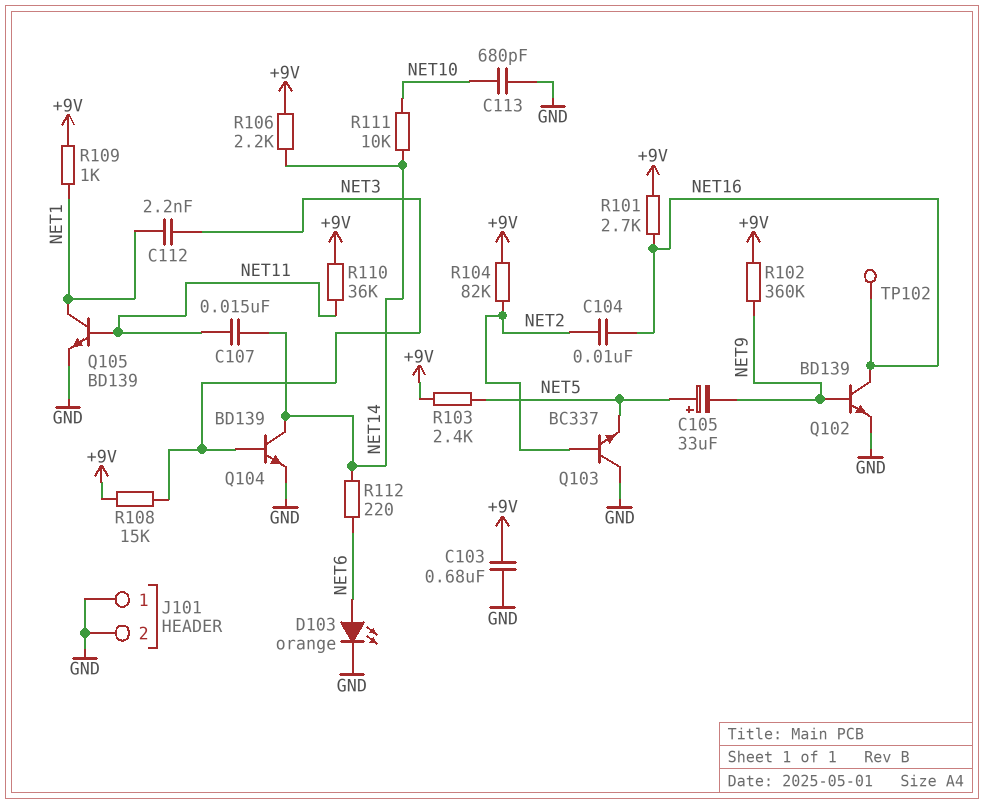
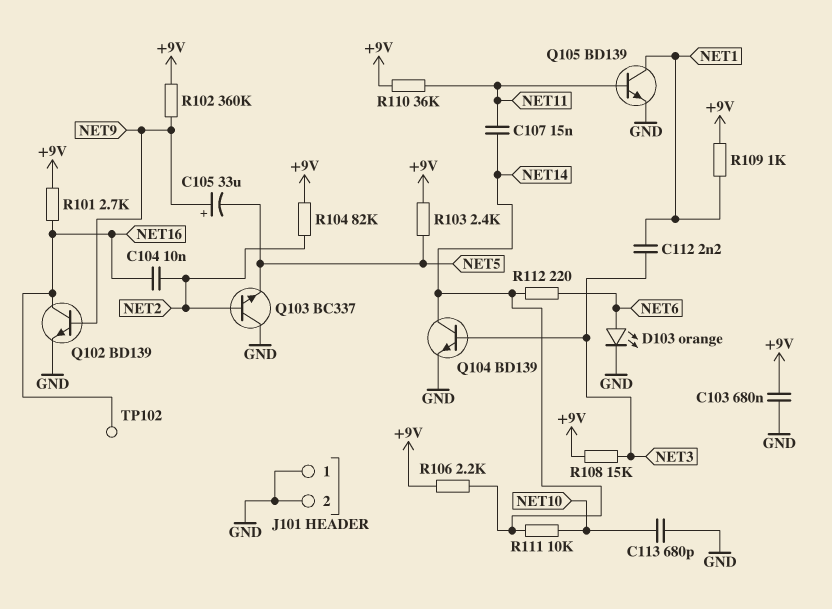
C105: 33uF (plus NET5, minus NET9) -> 33uF (plus NET9, minus NET5)

